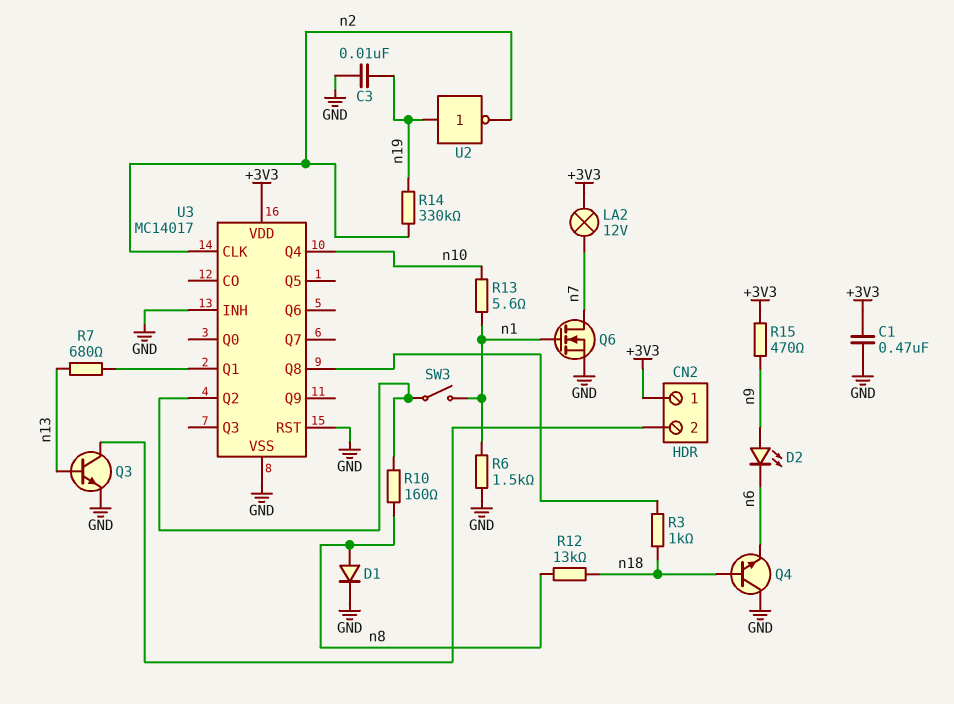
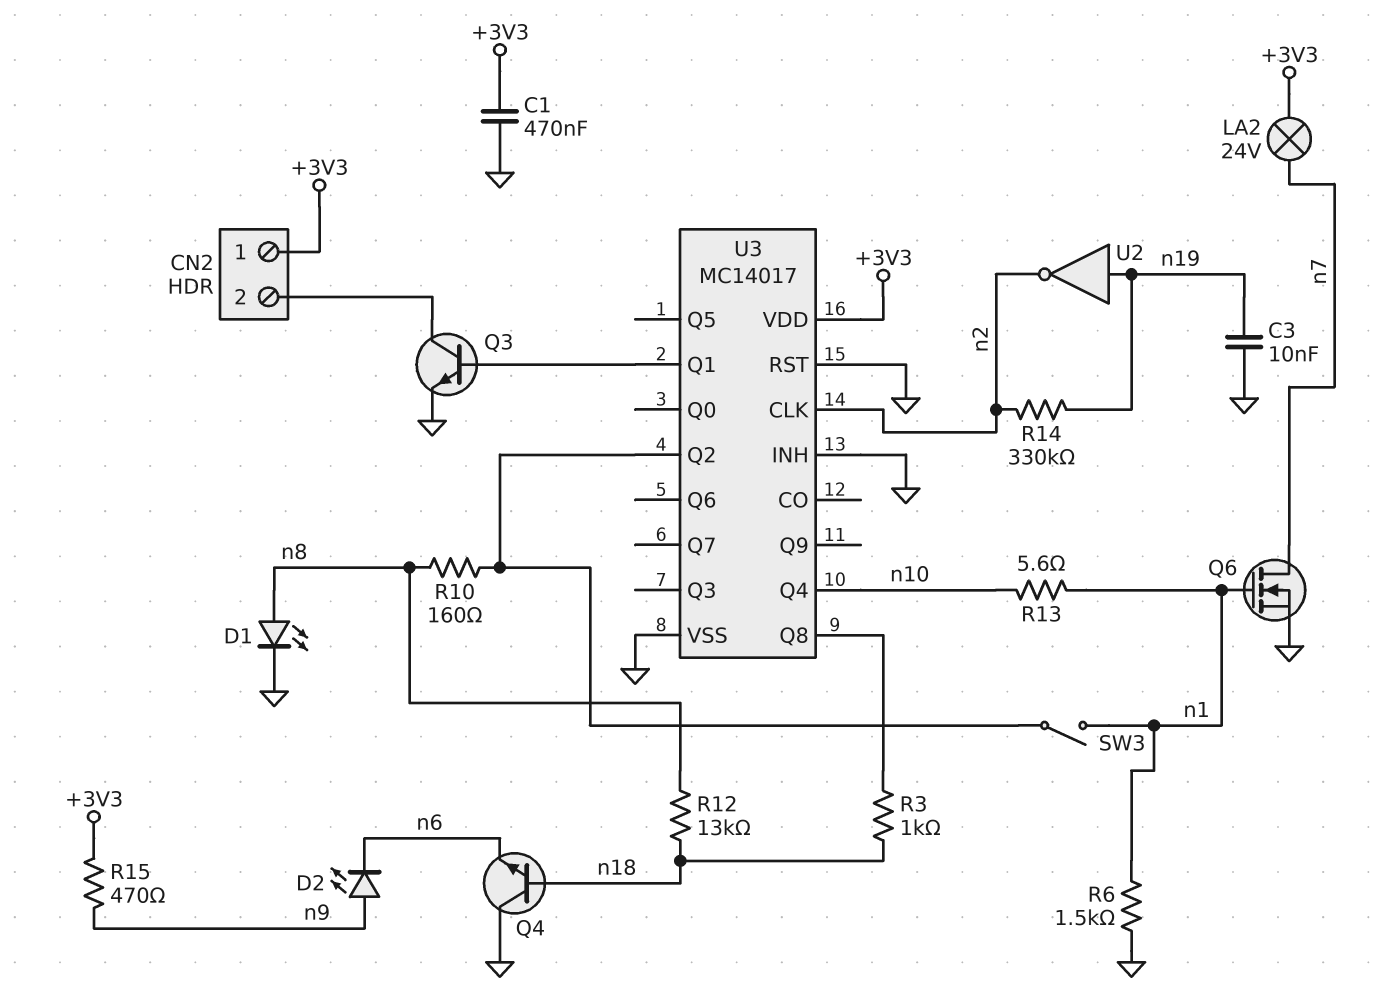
D1: diode (A n8, K GND) -> LED (A n8, K GND)
LA2: lamp 12V (+3V3, n7) -> lamp 24V (+3V3, n7)
Q3: NPN (B n13, C CN2/2, E GND) -> NPN (B U3/Q1, C CN2/2, E GND)
R7: 680 (U3/Q1, n13) -> none

